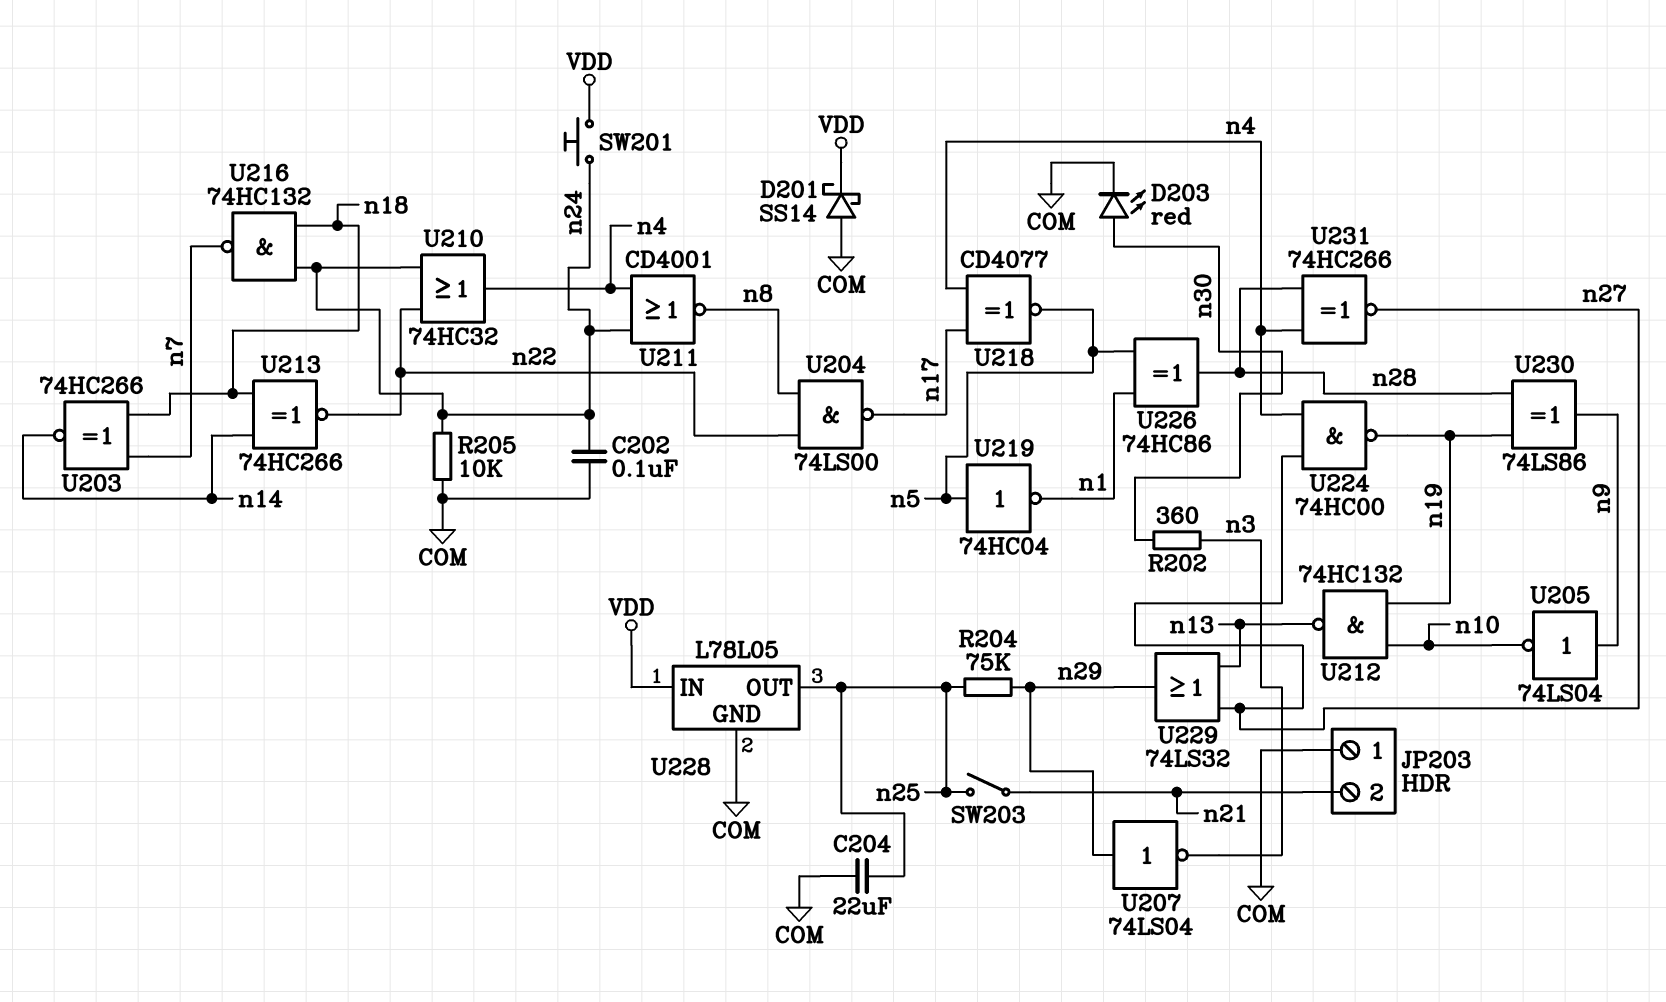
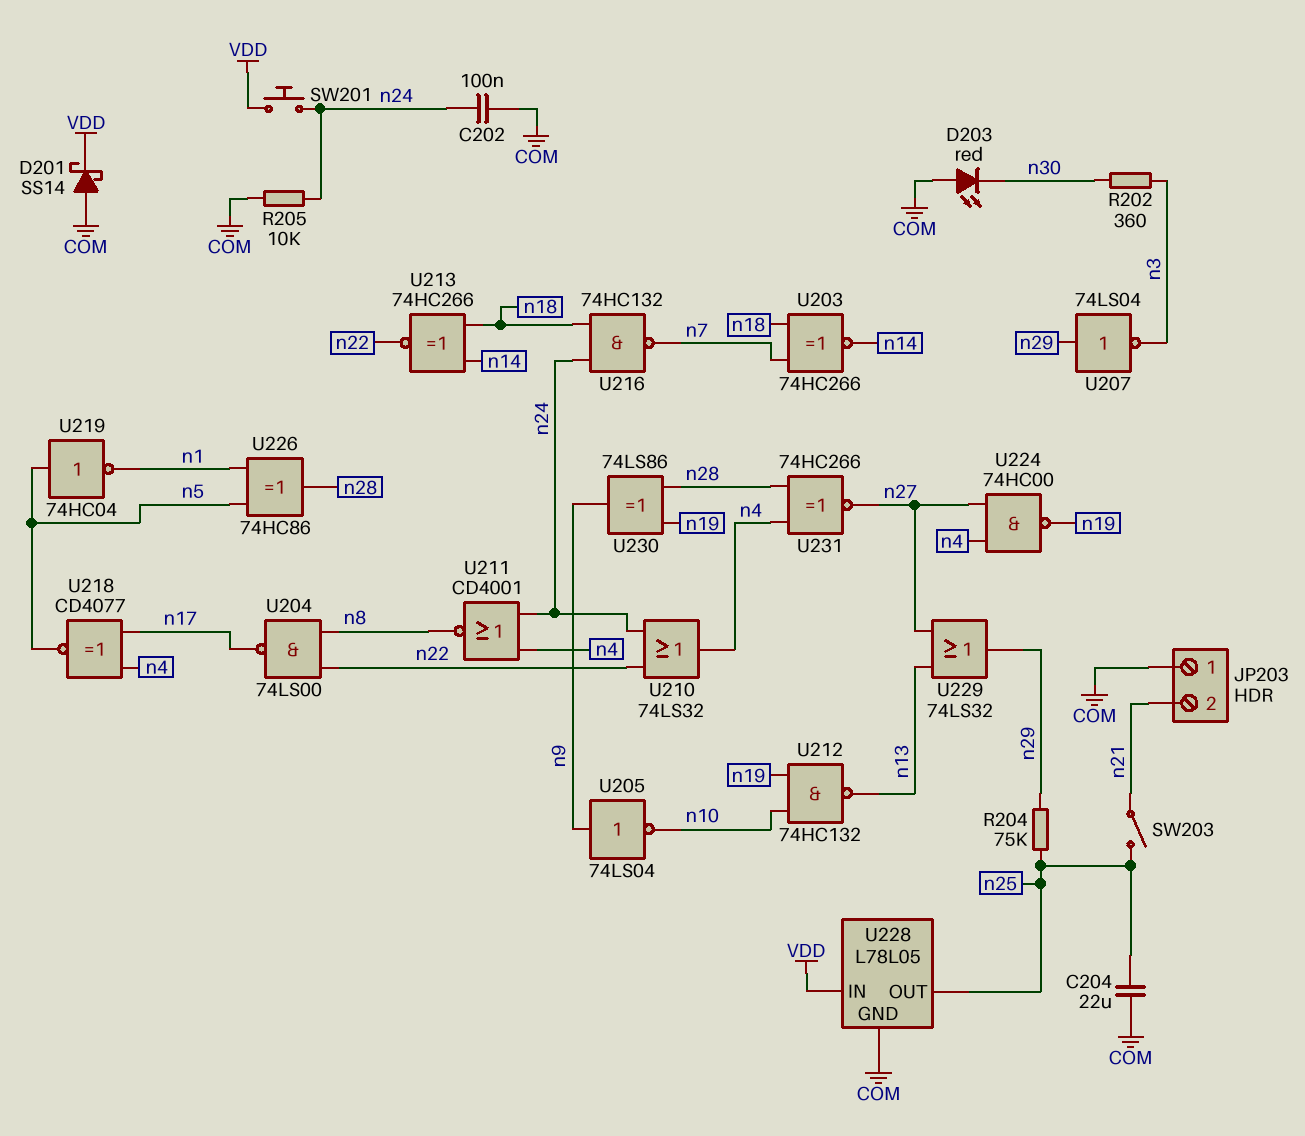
D203: LED red (A n30, K COM) -> LED red (A COM, K n30)
U210: OR 74HC32 (in n22, in n24, out n4) -> OR 74LS32 (in n22, in n24, out n4)

